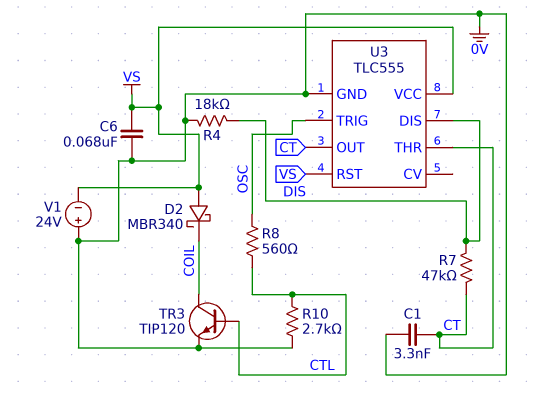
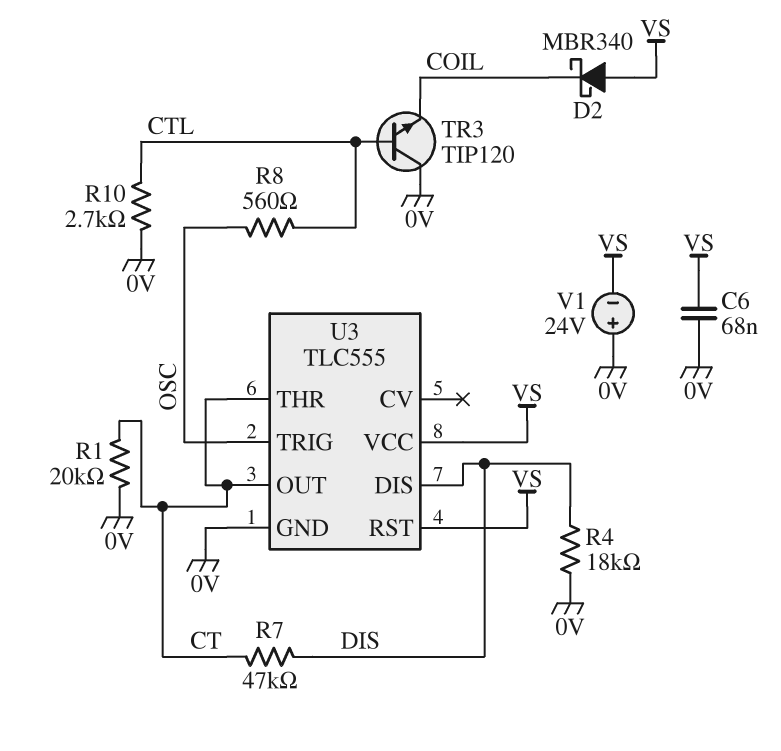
C1: 3.3nF (0V, CT) -> none
R1: none -> 20k (0V, CT)
TR3: NPN TIP120 (B CTL, C COIL, E 0V) -> NPN TIP120 (B CTL, C 0V, E COIL)

